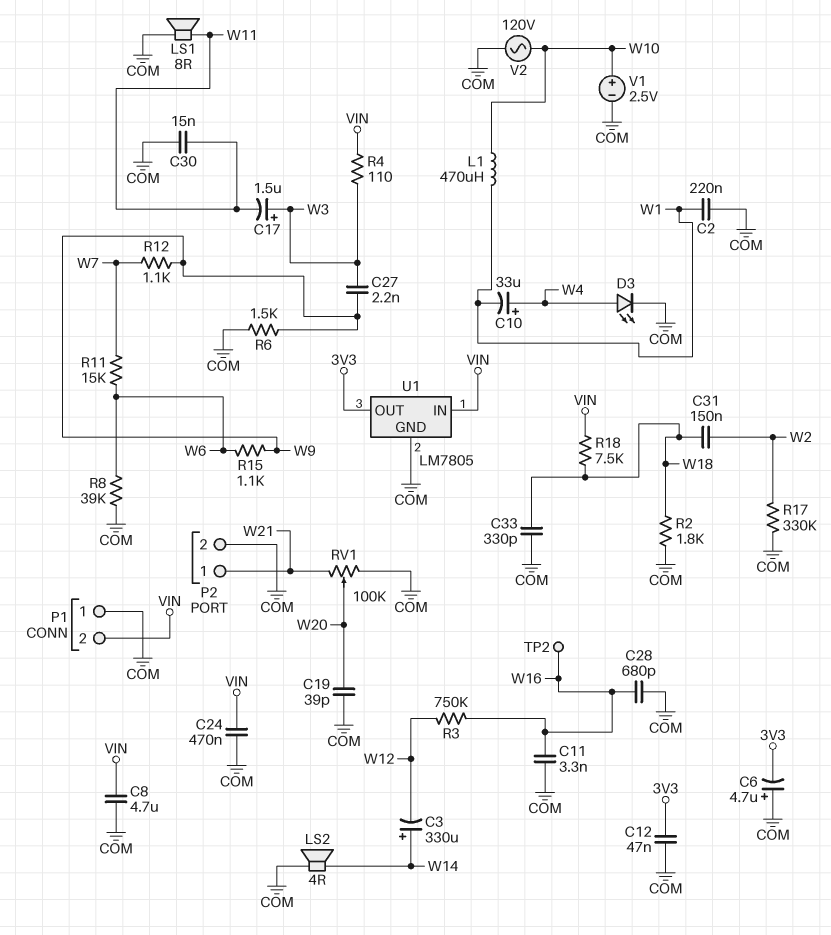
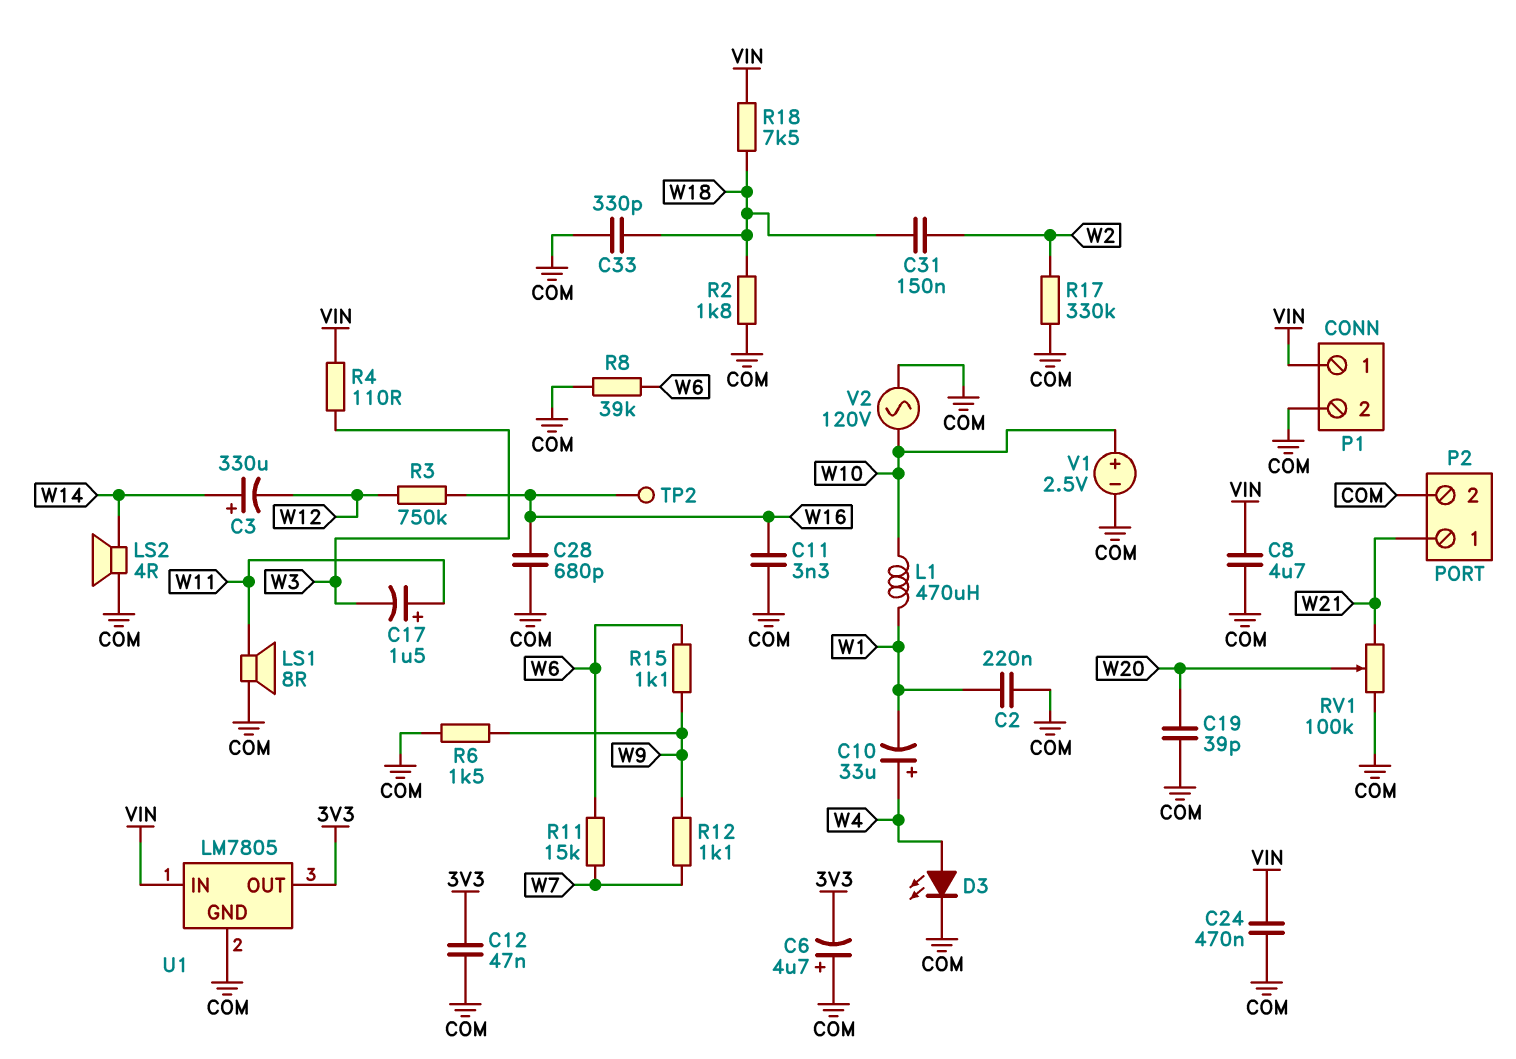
C17: 1.5uF (plus W3, minus W11) -> 1.5uF (plus W11, minus W3)
C27: 2.2nF (W3, W9) -> none
C30: 15nF (COM, W11) -> none
P1 pin 1: COM -> VIN
P1 pin 2: VIN -> COM

